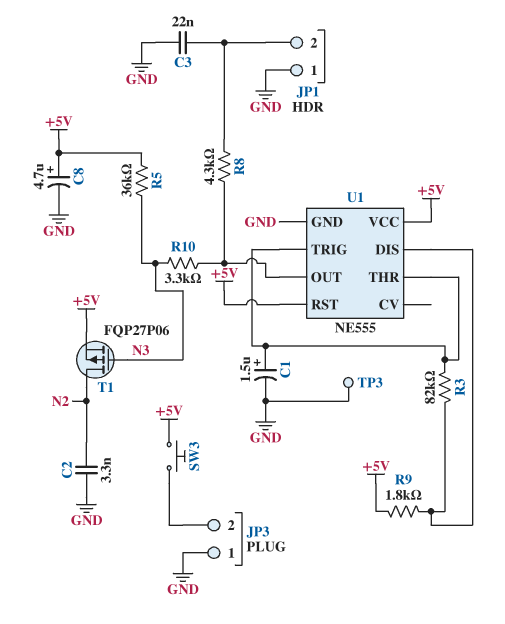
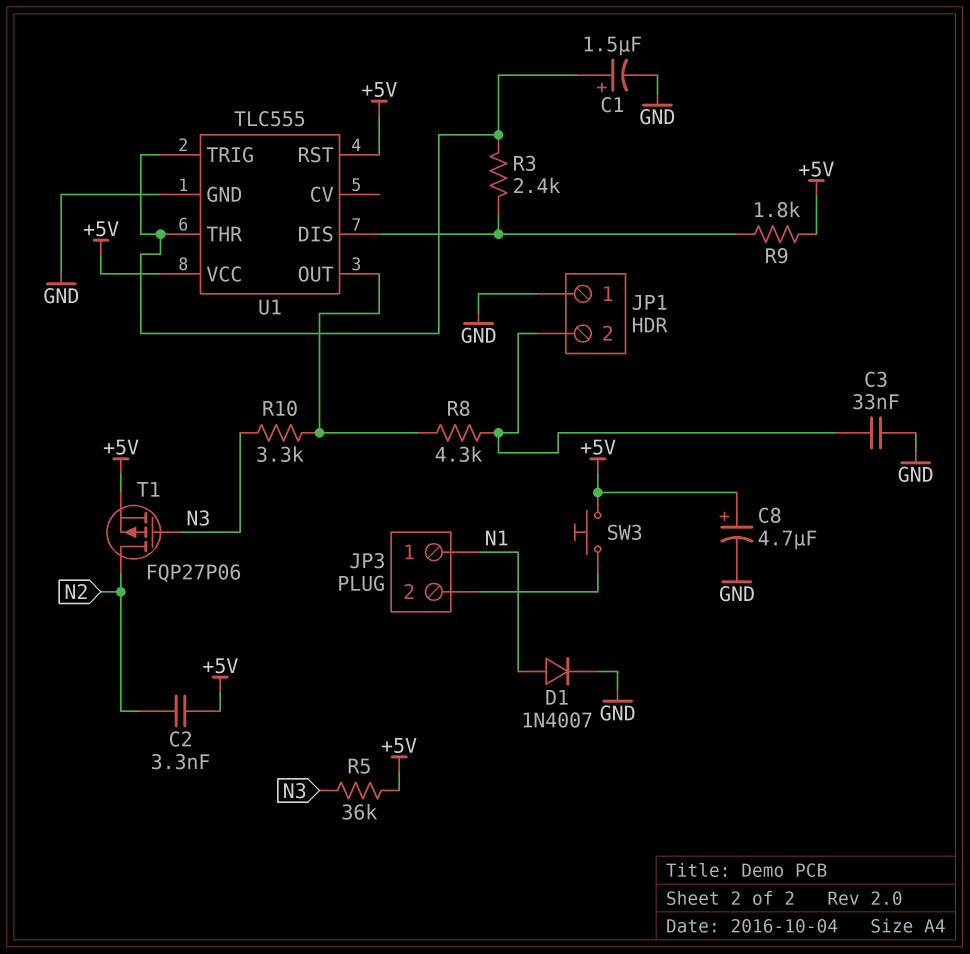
C2: 3.3nF (GND, N2) -> 3.3nF (+5V, N2)
C3: 22nF (GND, JP1/2) -> 33nF (GND, JP1/2)
D1: none -> diode 1N4007 (A N1, K GND)
JP3 pin 1: GND -> N1
R3: 82k (U1/DIS, U1/THR) -> 2.4k (U1/DIS, U1/THR)
TP3: test point (GND) -> none
U1: NE555 -> TLC555

